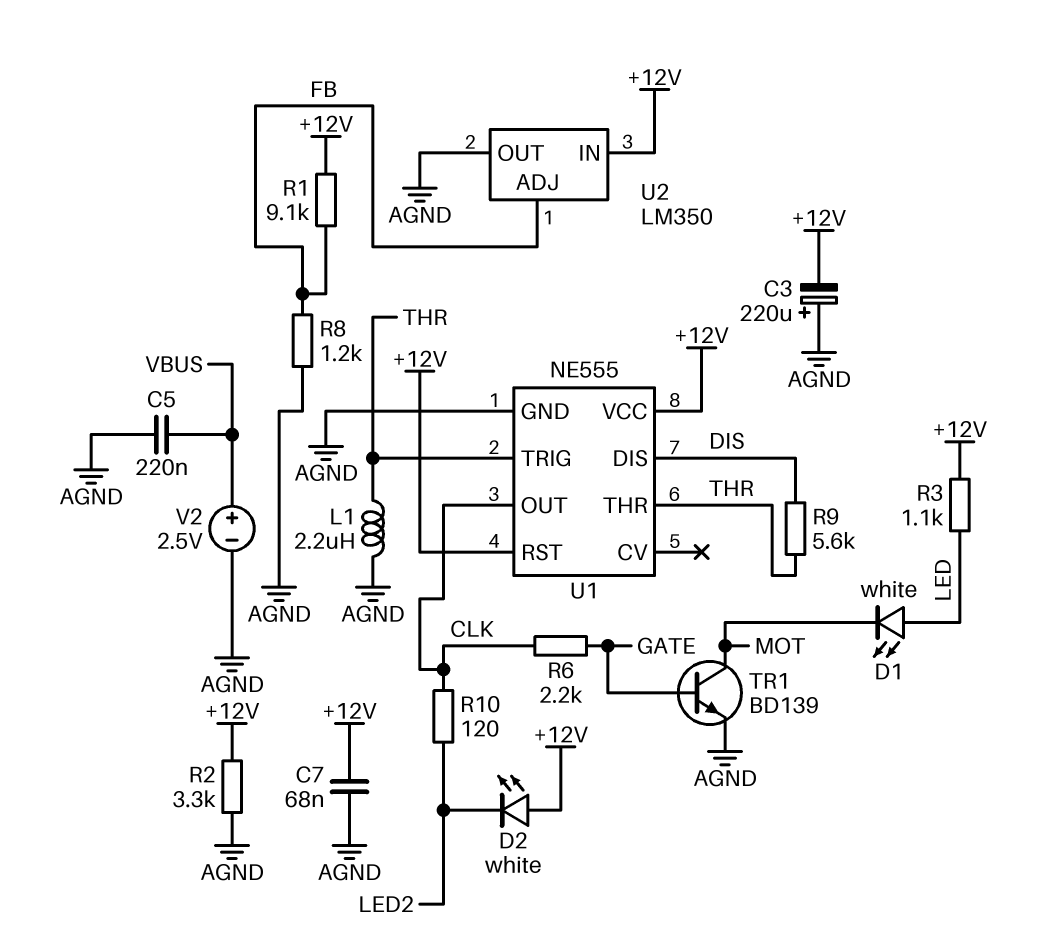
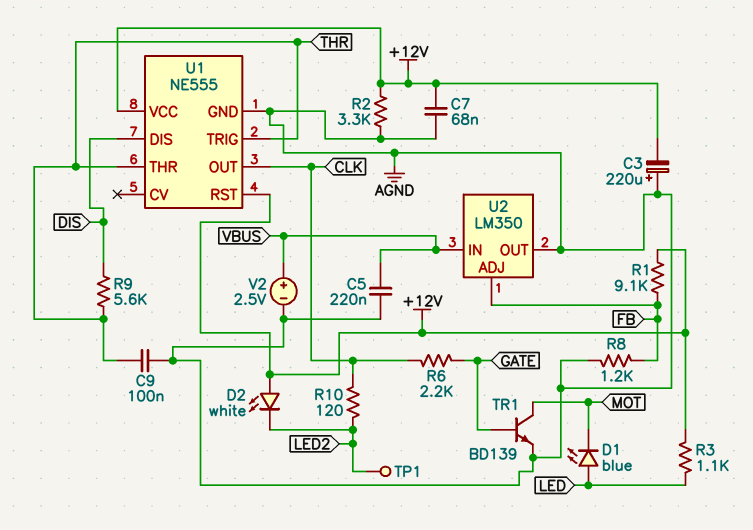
C9: none -> 100nF (AGND, THR)
D1: LED white (A LED, K MOT) -> LED blue (A LED, K MOT)
L1: 2.2uH (AGND, THR) -> none
TP1: none -> test point (LED2)
U2 pin IN: +12V -> VBUS

